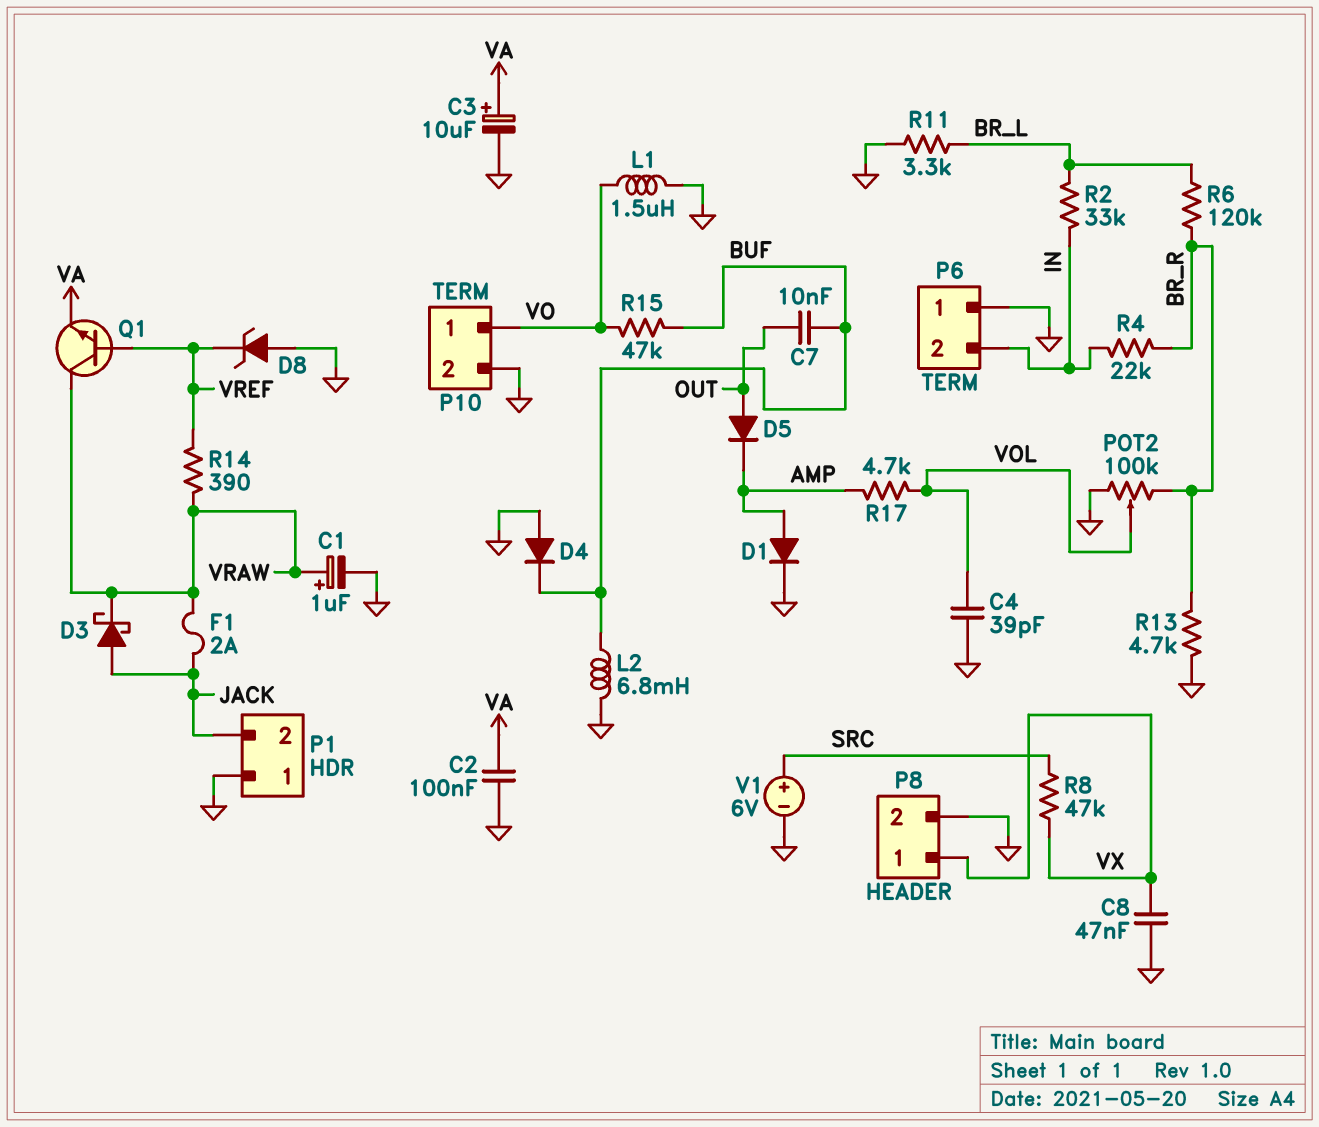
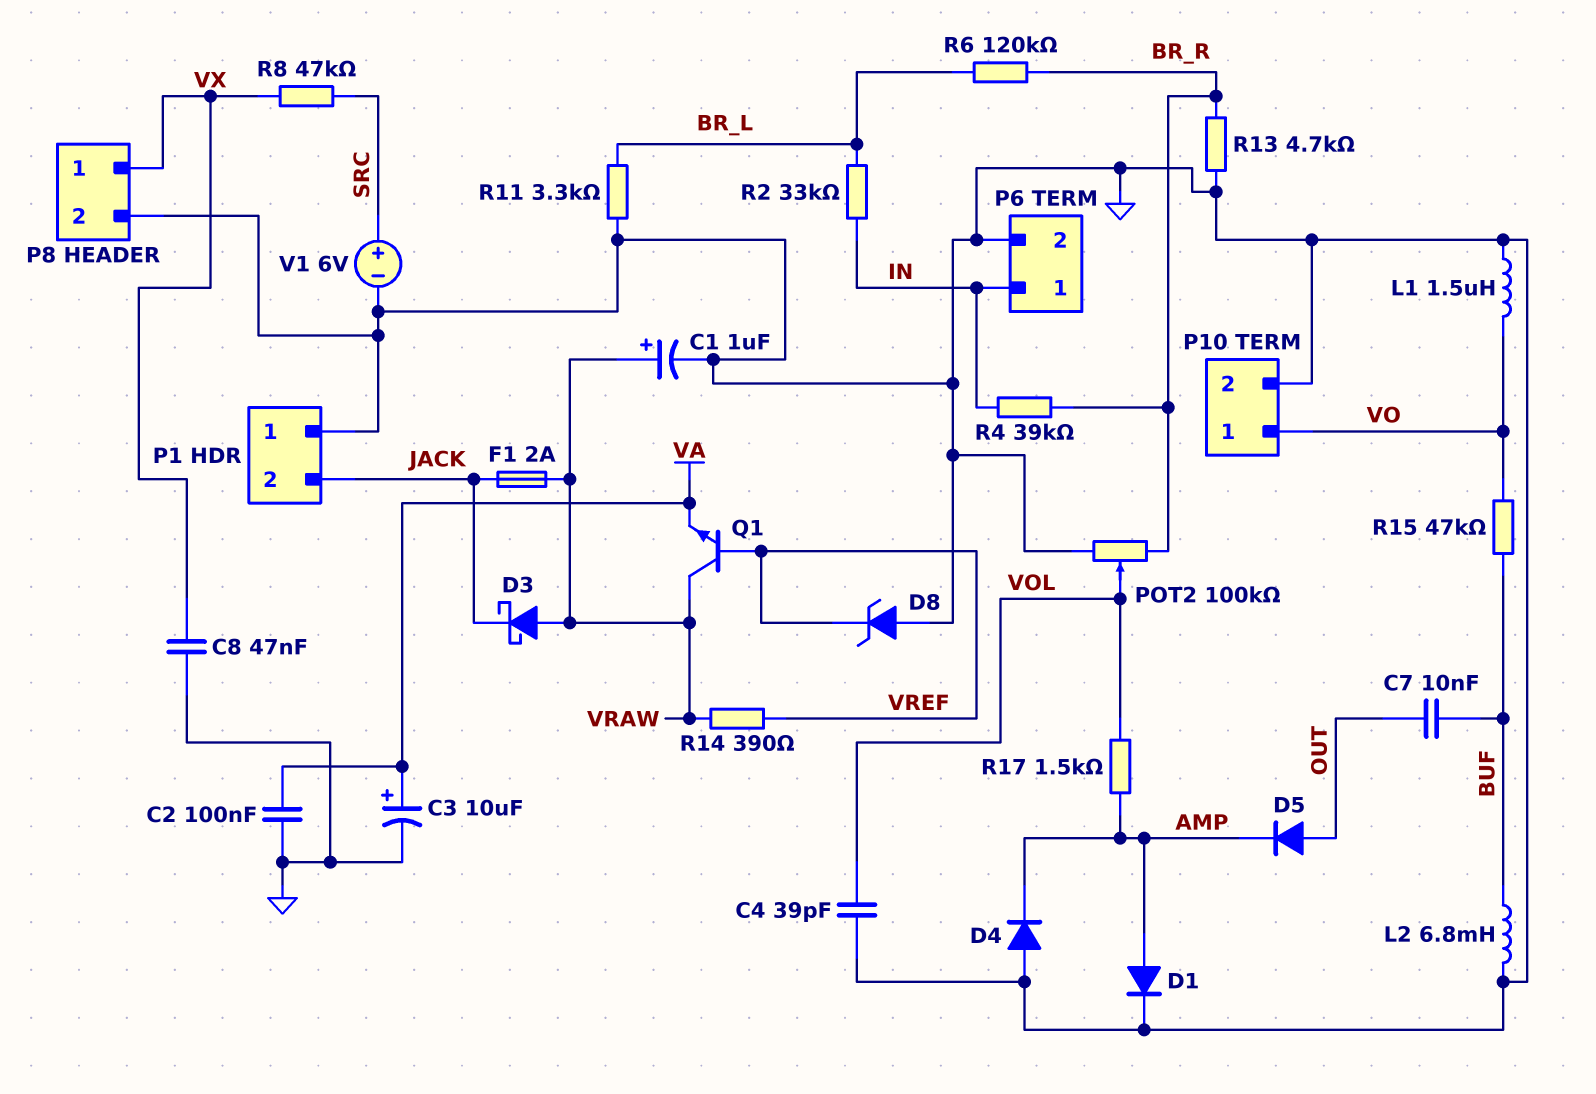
D3: schottky (A JACK, K VRAW) -> schottky (A VRAW, K JACK)
D4: diode (A GND, K BUF) -> diode (A GND, K AMP)
P6 pin 1: GND -> IN
P6 pin 2: IN -> GND
R4: 22k (BR_R, IN) -> 39k (BR_R, IN)
R17: 4.7k (AMP, VOL) -> 1.5k (AMP, VOL)

